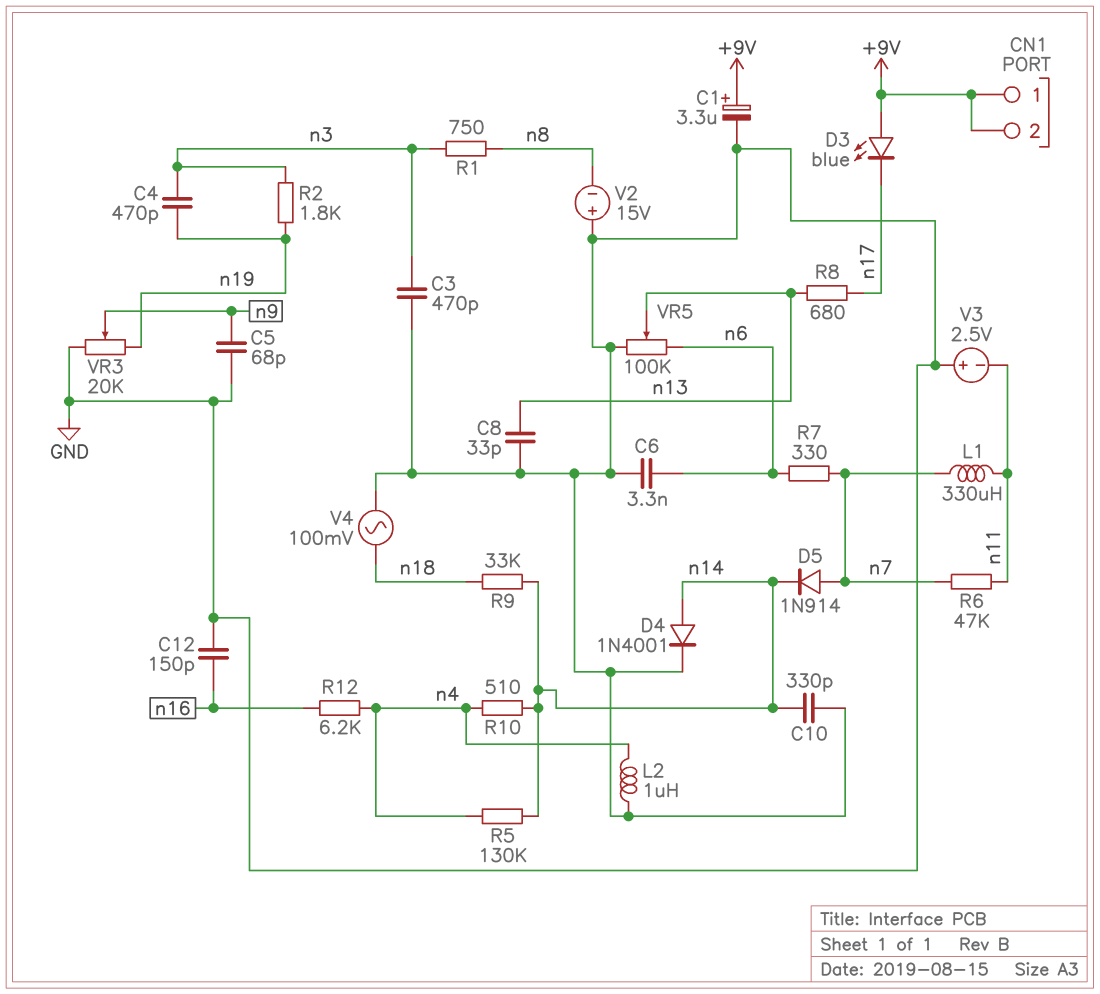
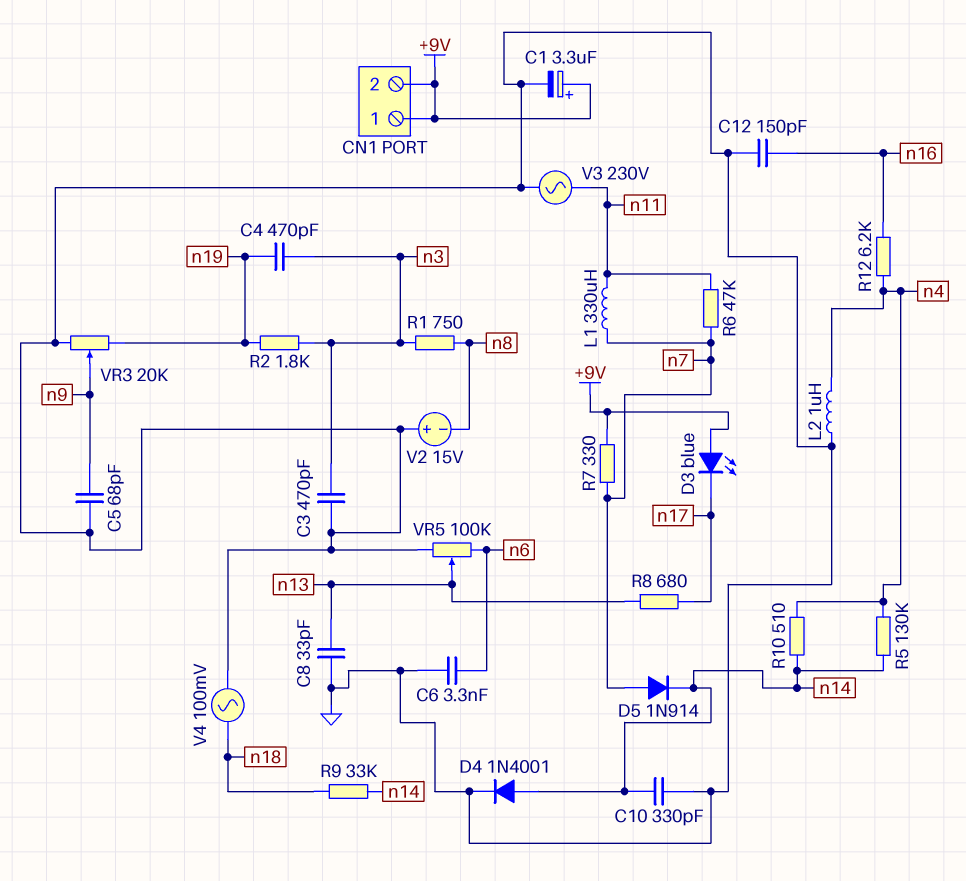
R7: 330 (n6, n7) -> 330 (+9V, n7)
V3: 2.5V (plus GND, minus n11) -> AC 230V (GND, n11)

